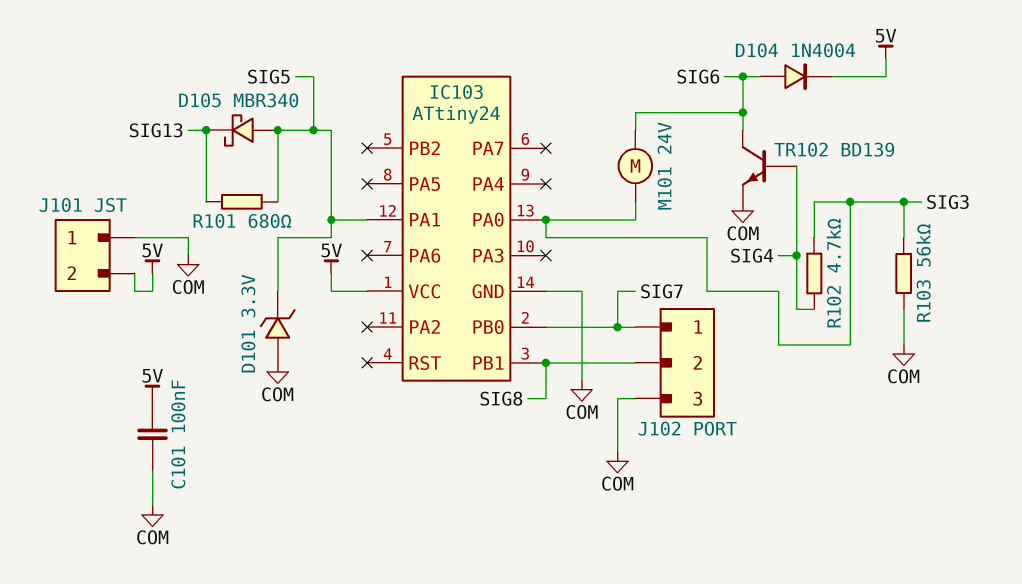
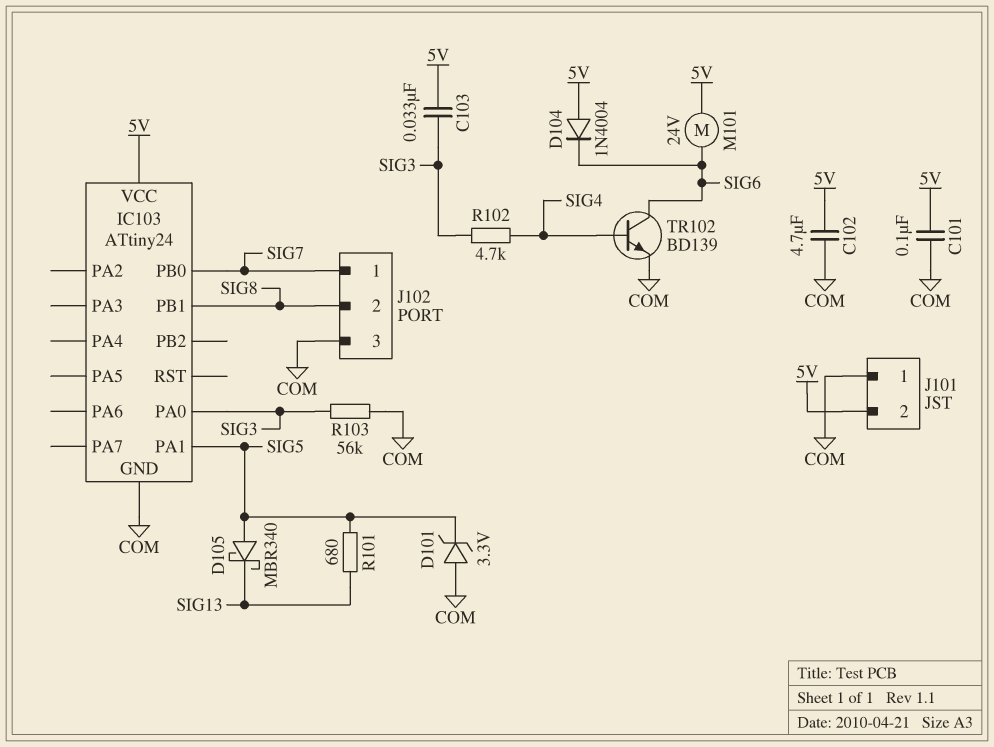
C102: none -> 4.7uF (5V, COM)
C103: none -> 33nF (5V, SIG3)
D104: diode 1N4004 (A SIG6, K 5V) -> diode 1N4004 (A 5V, K SIG6)
M101: motor 24V (SIG3, SIG6) -> motor 24V (5V, SIG6)

